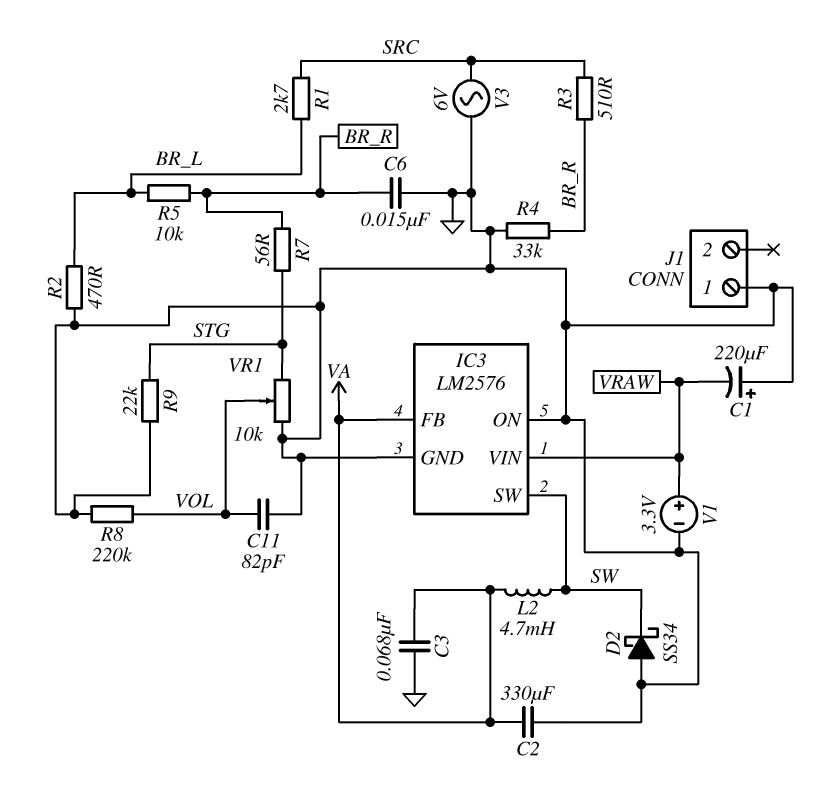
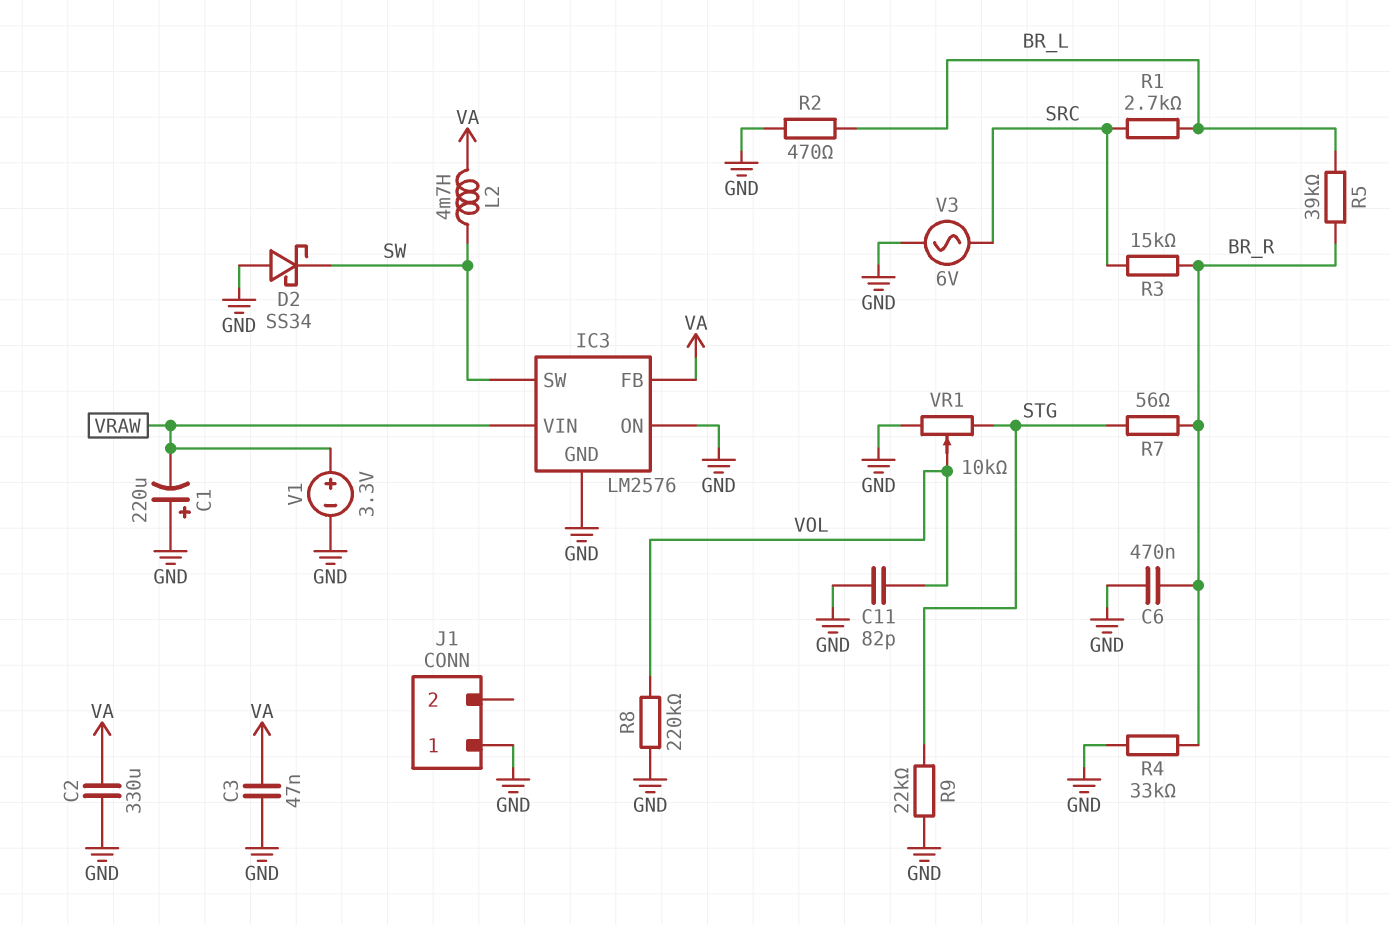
C3: 68nF (GND, VA) -> 47nF (GND, VA)
C6: 15nF (BR_R, GND) -> 470nF (BR_R, GND)
R3: 510 (BR_R, SRC) -> 15k (BR_R, SRC)
R5: 10k (BR_L, BR_R) -> 39k (BR_L, BR_R)

